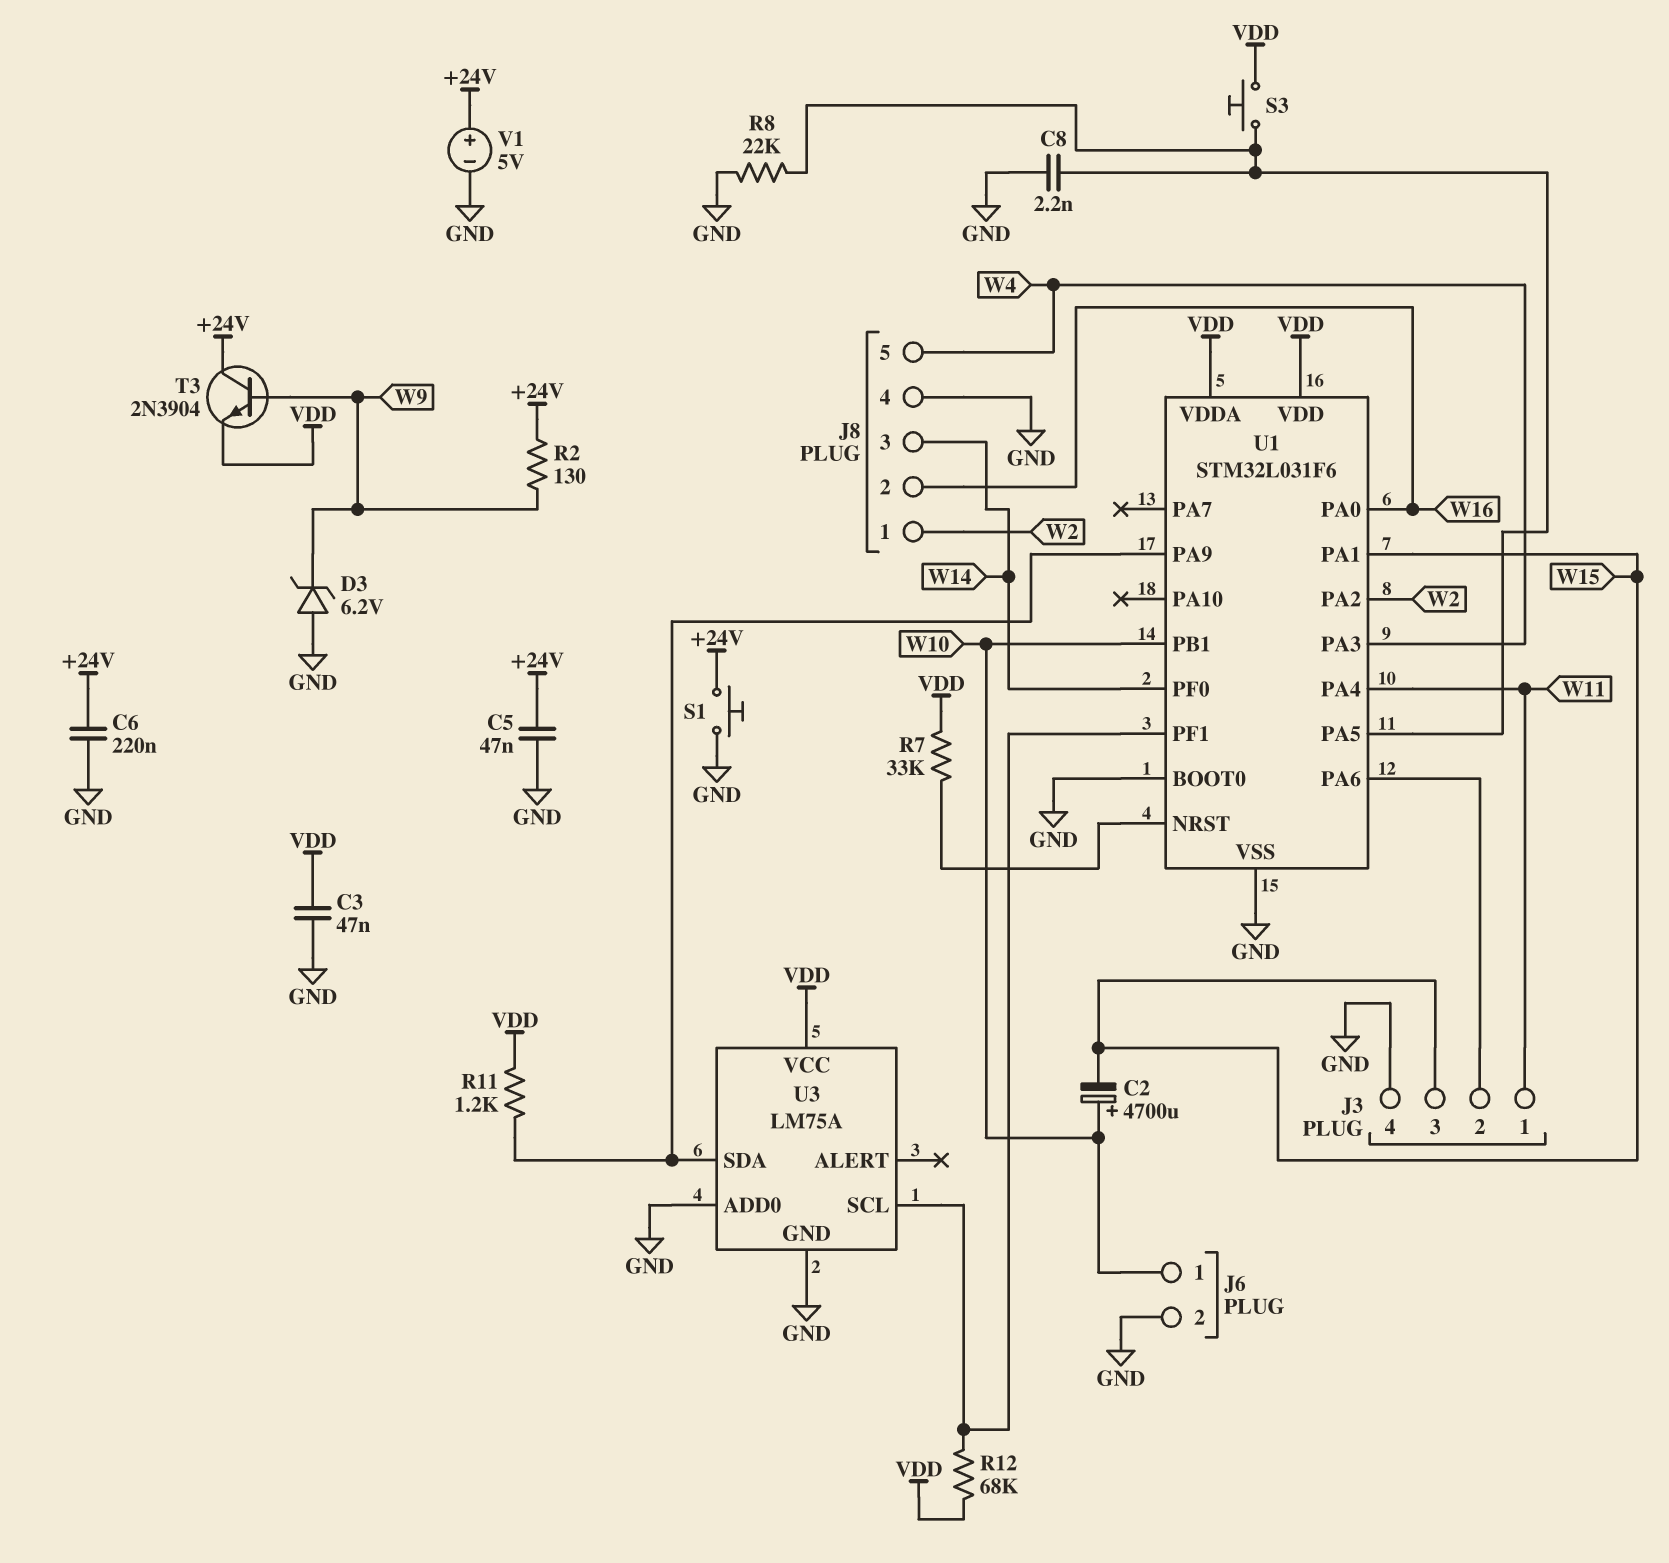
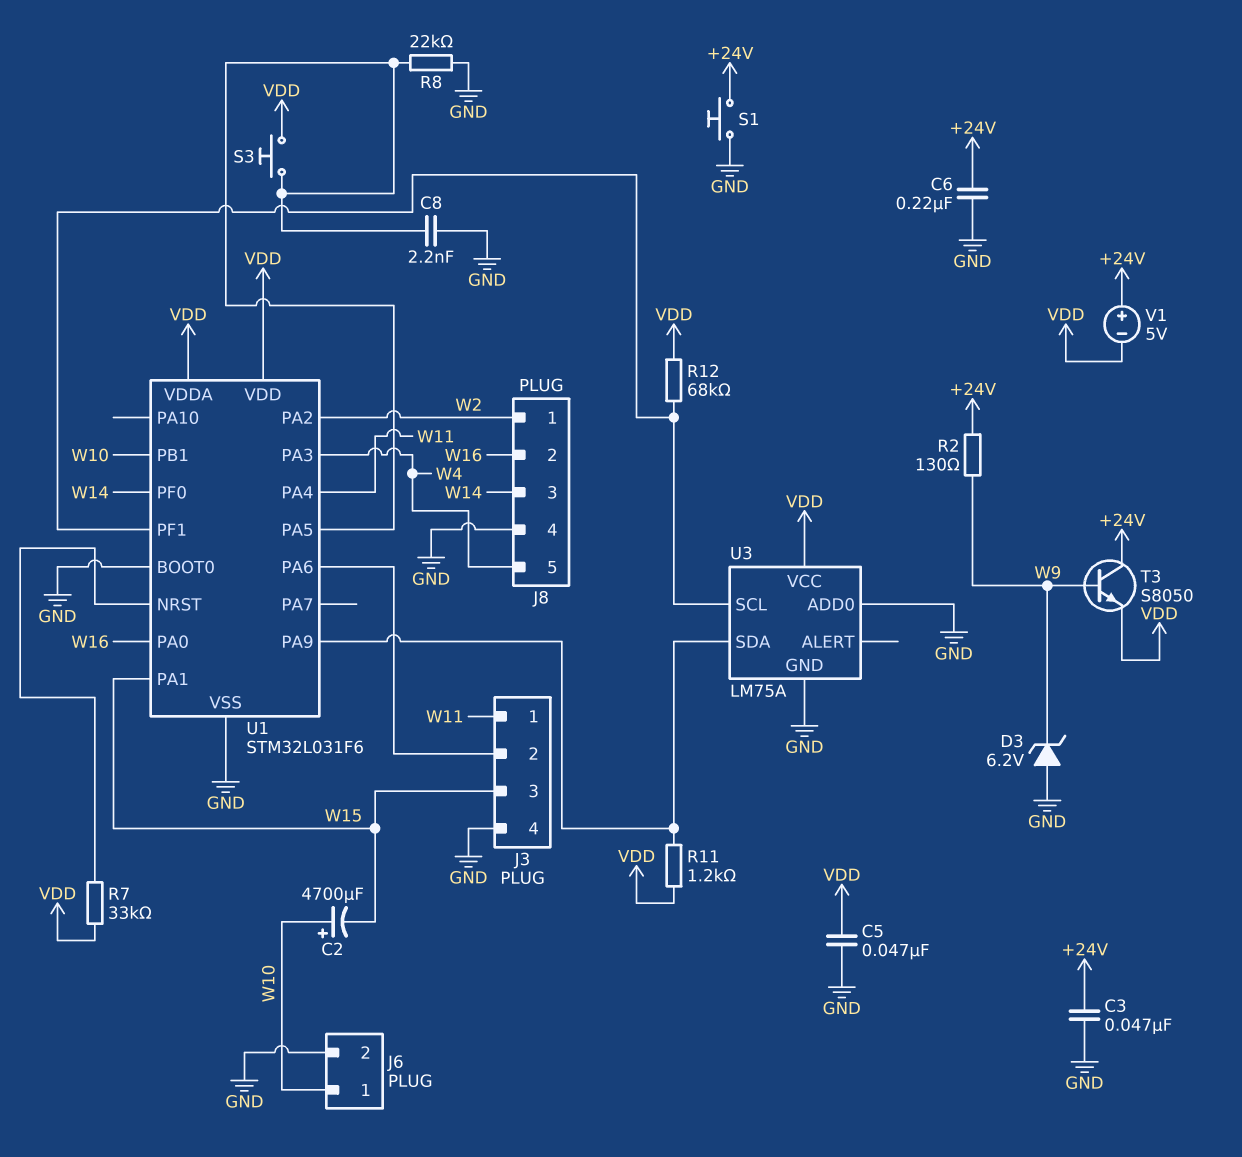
C3: 47nF (GND, VDD) -> 47nF (+24V, GND)
C5: 47nF (+24V, GND) -> 47nF (GND, VDD)
T3: NPN 2N3904 (B W9, C +24V, E VDD) -> NPN S8050 (B W9, C +24V, E VDD)
V1: 5V (plus +24V, minus GND) -> 5V (plus +24V, minus VDD)

